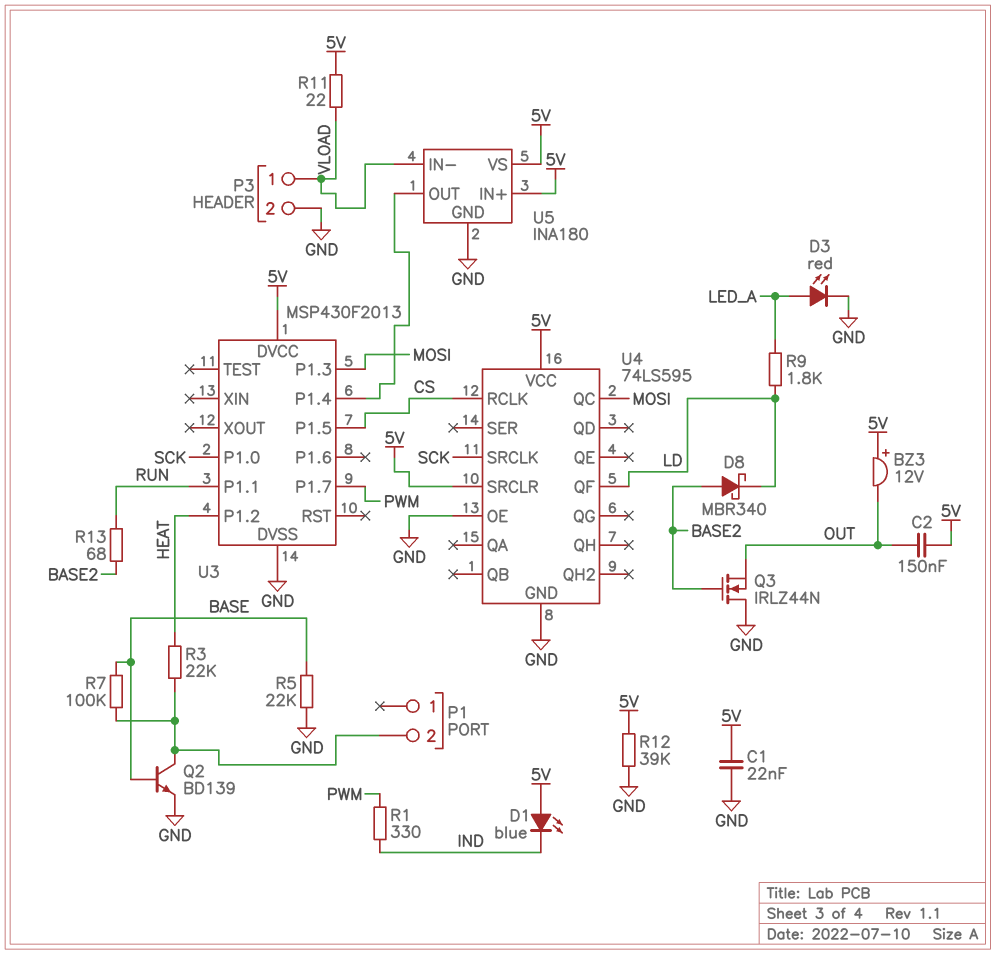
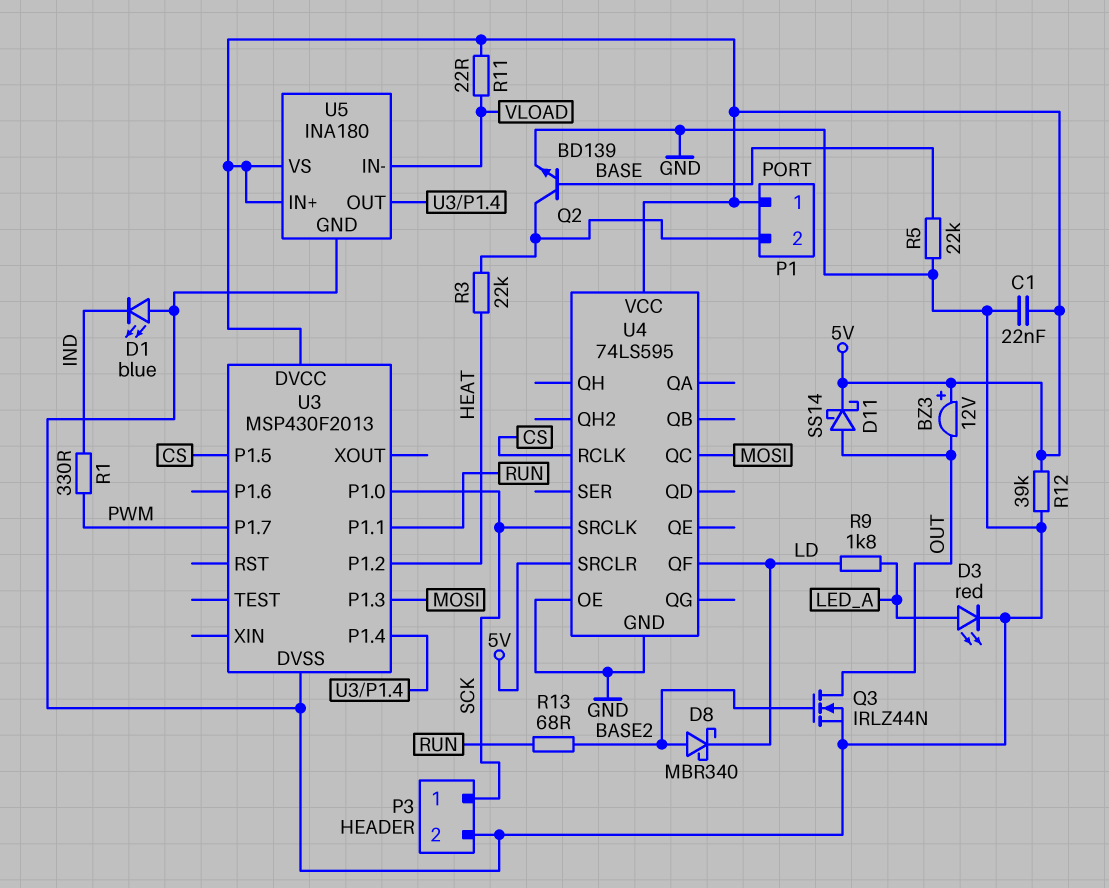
C2: 150nF (5V, OUT) -> none
D1: LED blue (A 5V, K IND) -> LED blue (A GND, K IND)
D11: none -> schottky SS14 (A OUT, K 5V)
P1 pin 1: none -> 5V
P3 pin 1: VLOAD -> SCK
Q3: NMOS IRLZ44N (G BASE2, D GND, S OUT) -> NMOS IRLZ44N (G BASE2, D OUT, S GND)
R7: 100k (BASE, P1/2) -> none

